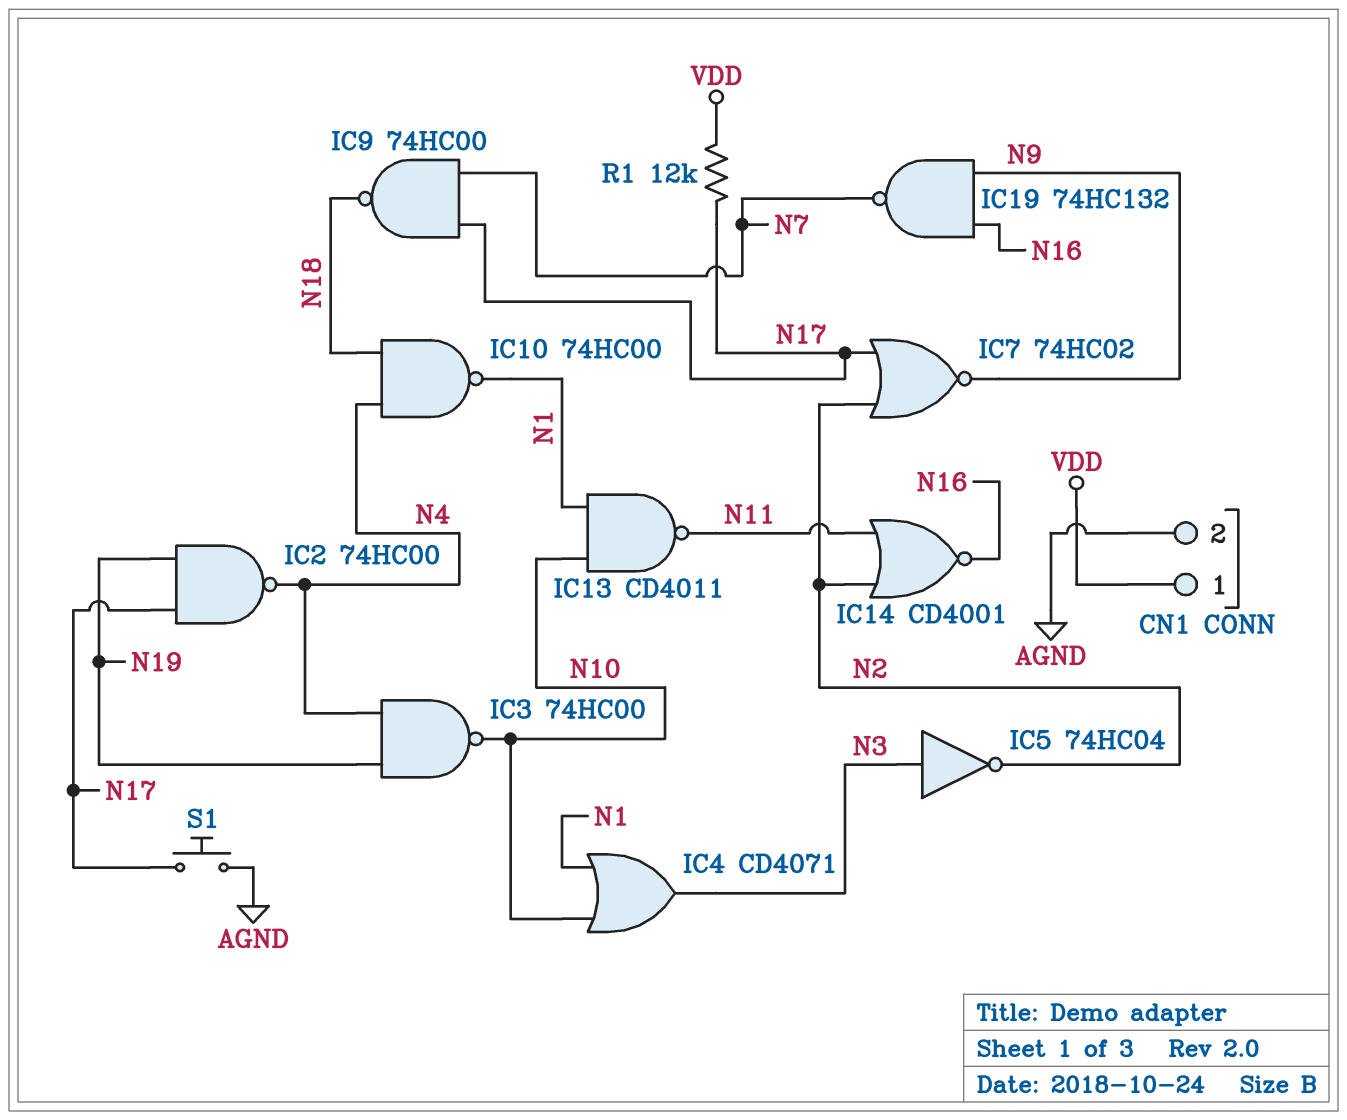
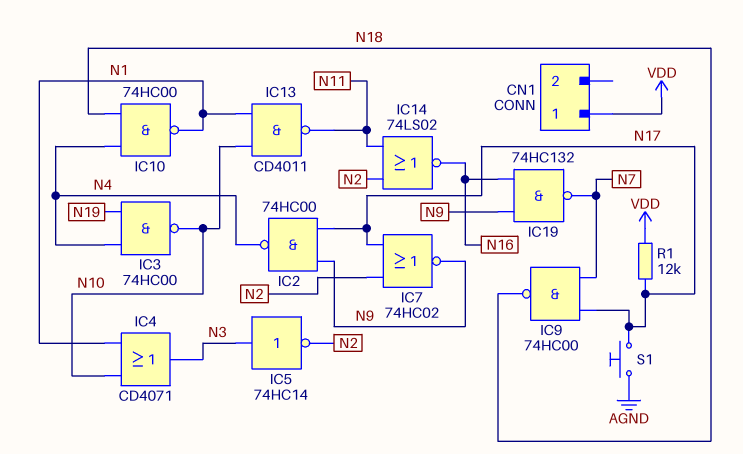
CN1 pin 2: AGND -> none
IC2: NAND 74HC00 (in N17, in N19, out N4) -> NAND 74HC00 (in N9, in N17, out N4)
IC5: NOT 74HC04 (in N3, out N2) -> NOT 74HC14 (in N3, out N2)
IC14: NOR CD4001 (in N2, in N11, out N16) -> NOR 74LS02 (in N2, in N11, out N16)

